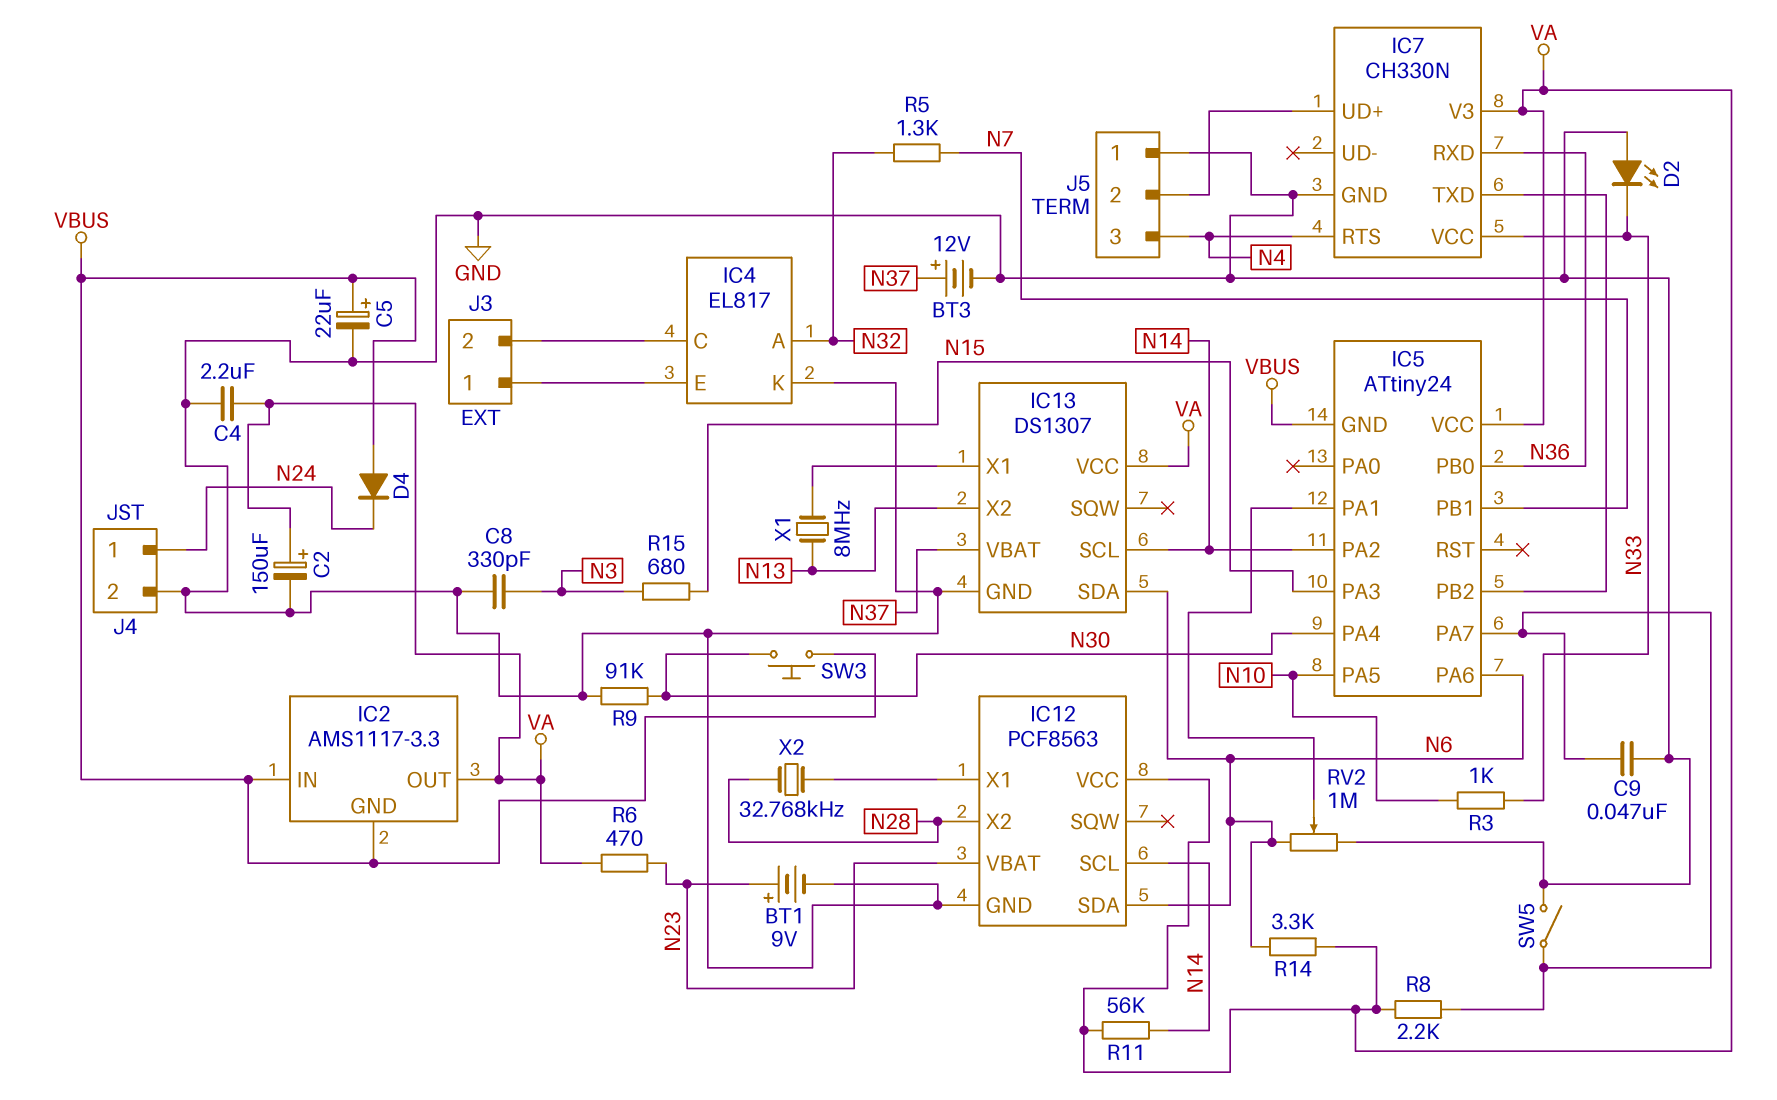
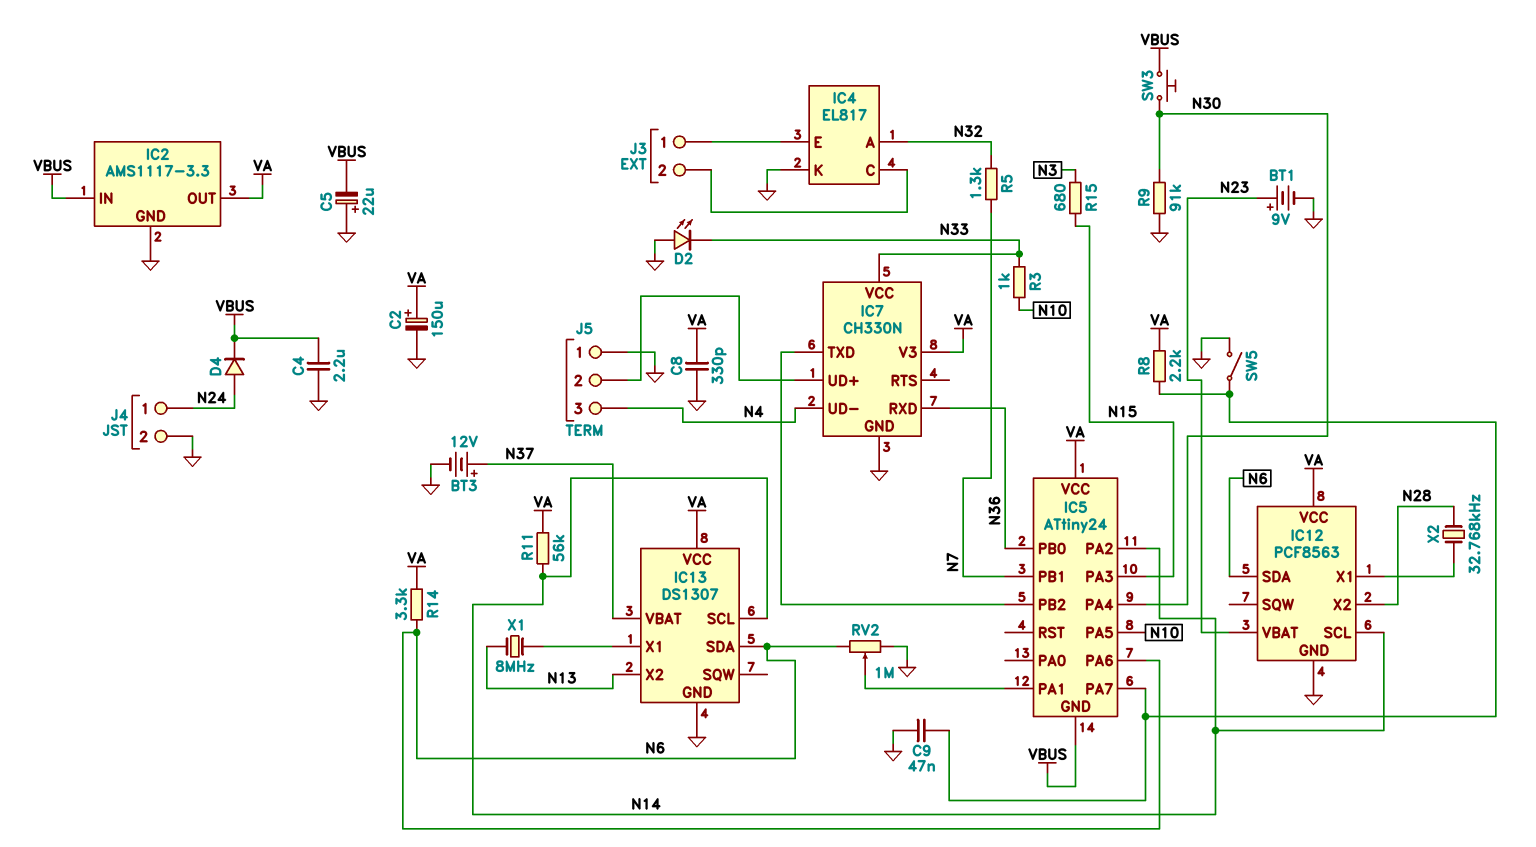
C4: 2.2uF (GND, VA) -> 2.2uF (GND, VBUS)
C5: 22uF (plus VBUS, minus GND) -> 22uF (plus GND, minus VBUS)
C8: 330pF (GND, N3) -> 330pF (GND, VA)
D4: diode (A VBUS, K N24) -> diode (A N24, K VBUS)
IC2 pin GND: VBUS -> GND
IC7 pin RTS: N4 -> none
IC7 pin UD-: none -> N4
R6: 470 (N23, VA) -> none

